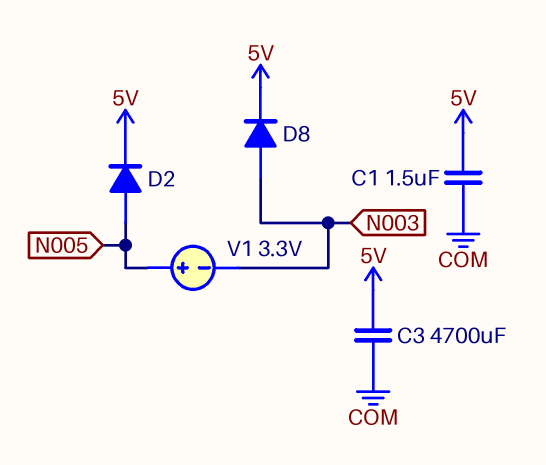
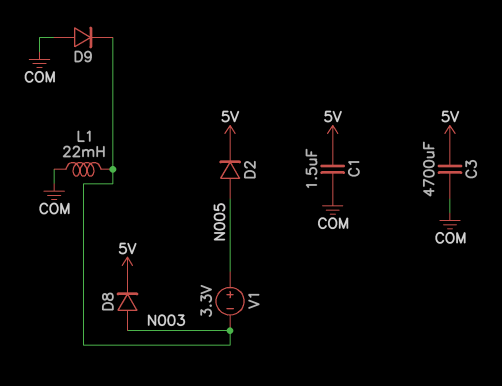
D9: none -> diode (A COM, K N003)
L1: none -> 22mH (COM, N003)

